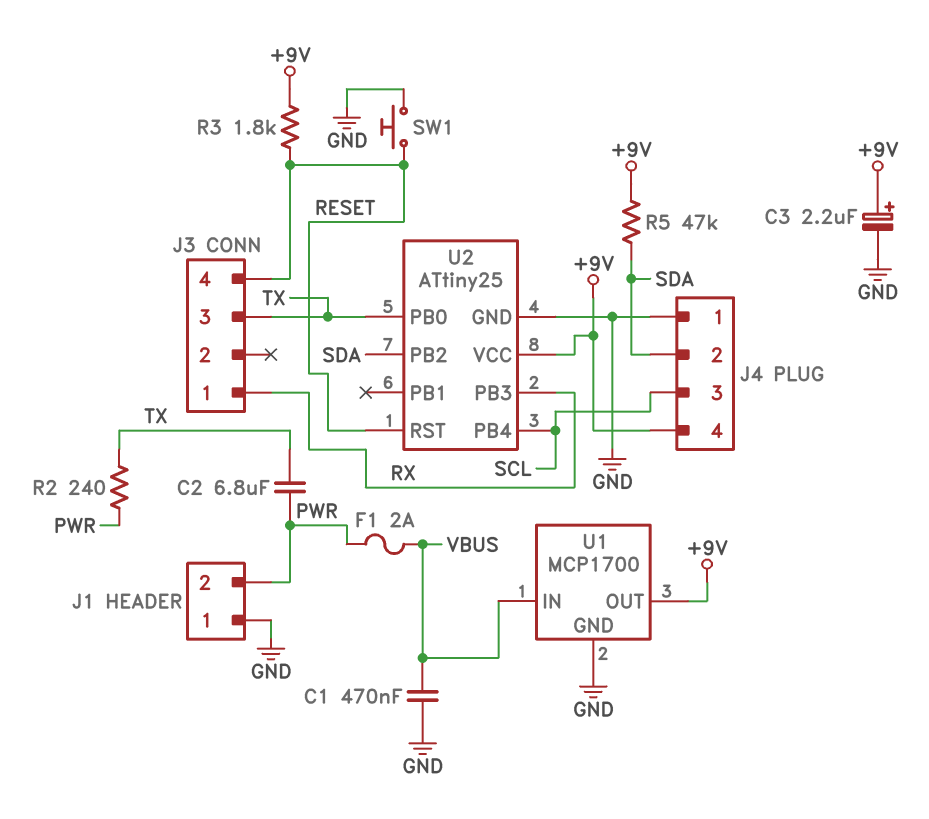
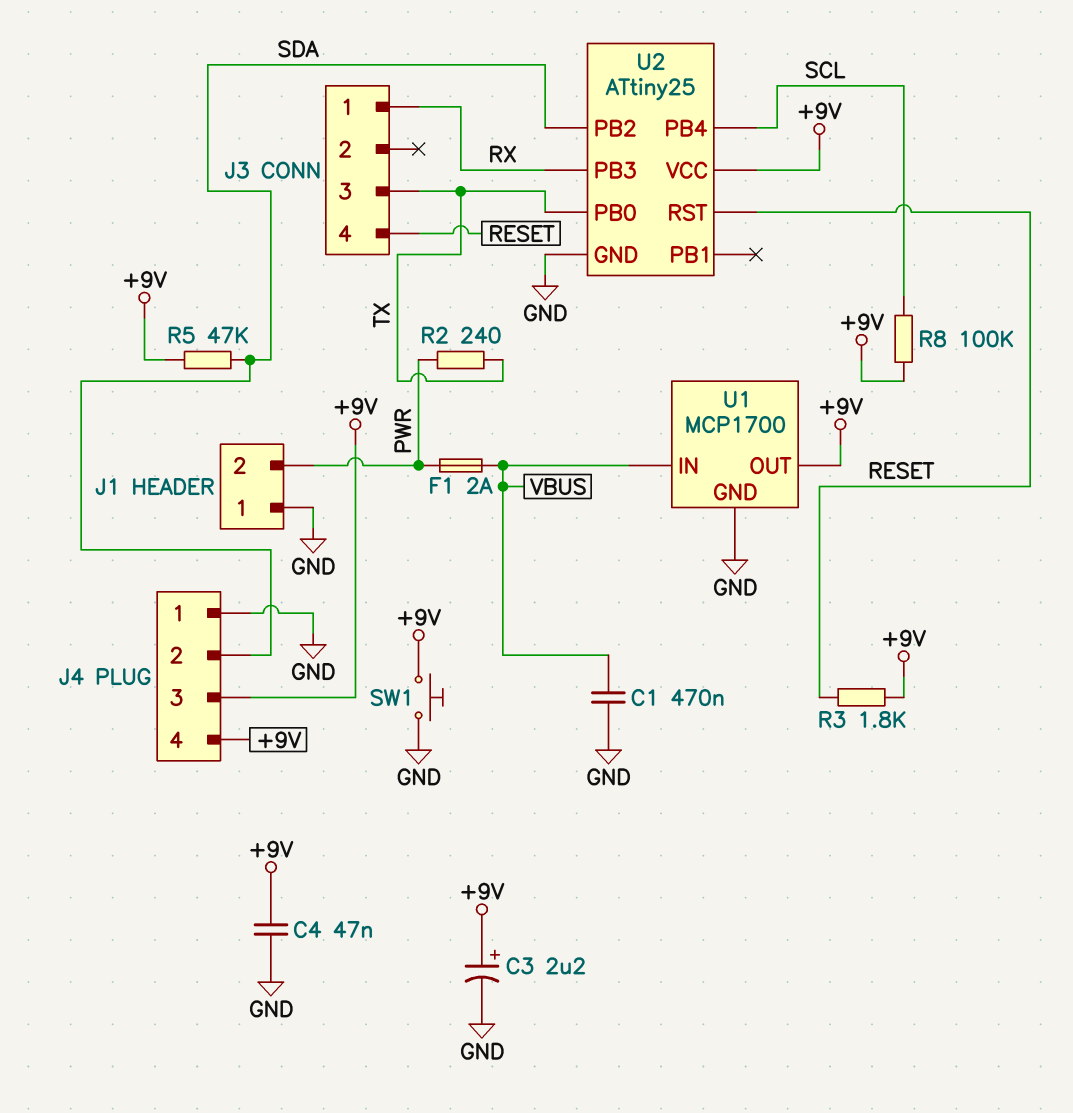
C2: 6.8uF (PWR, TX) -> none
C4: none -> 47nF (+9V, GND)
J4 pin 3: SCL -> +9V
R8: none -> 100k (+9V, SCL)
SW1: button (GND, RESET) -> button (+9V, GND)

